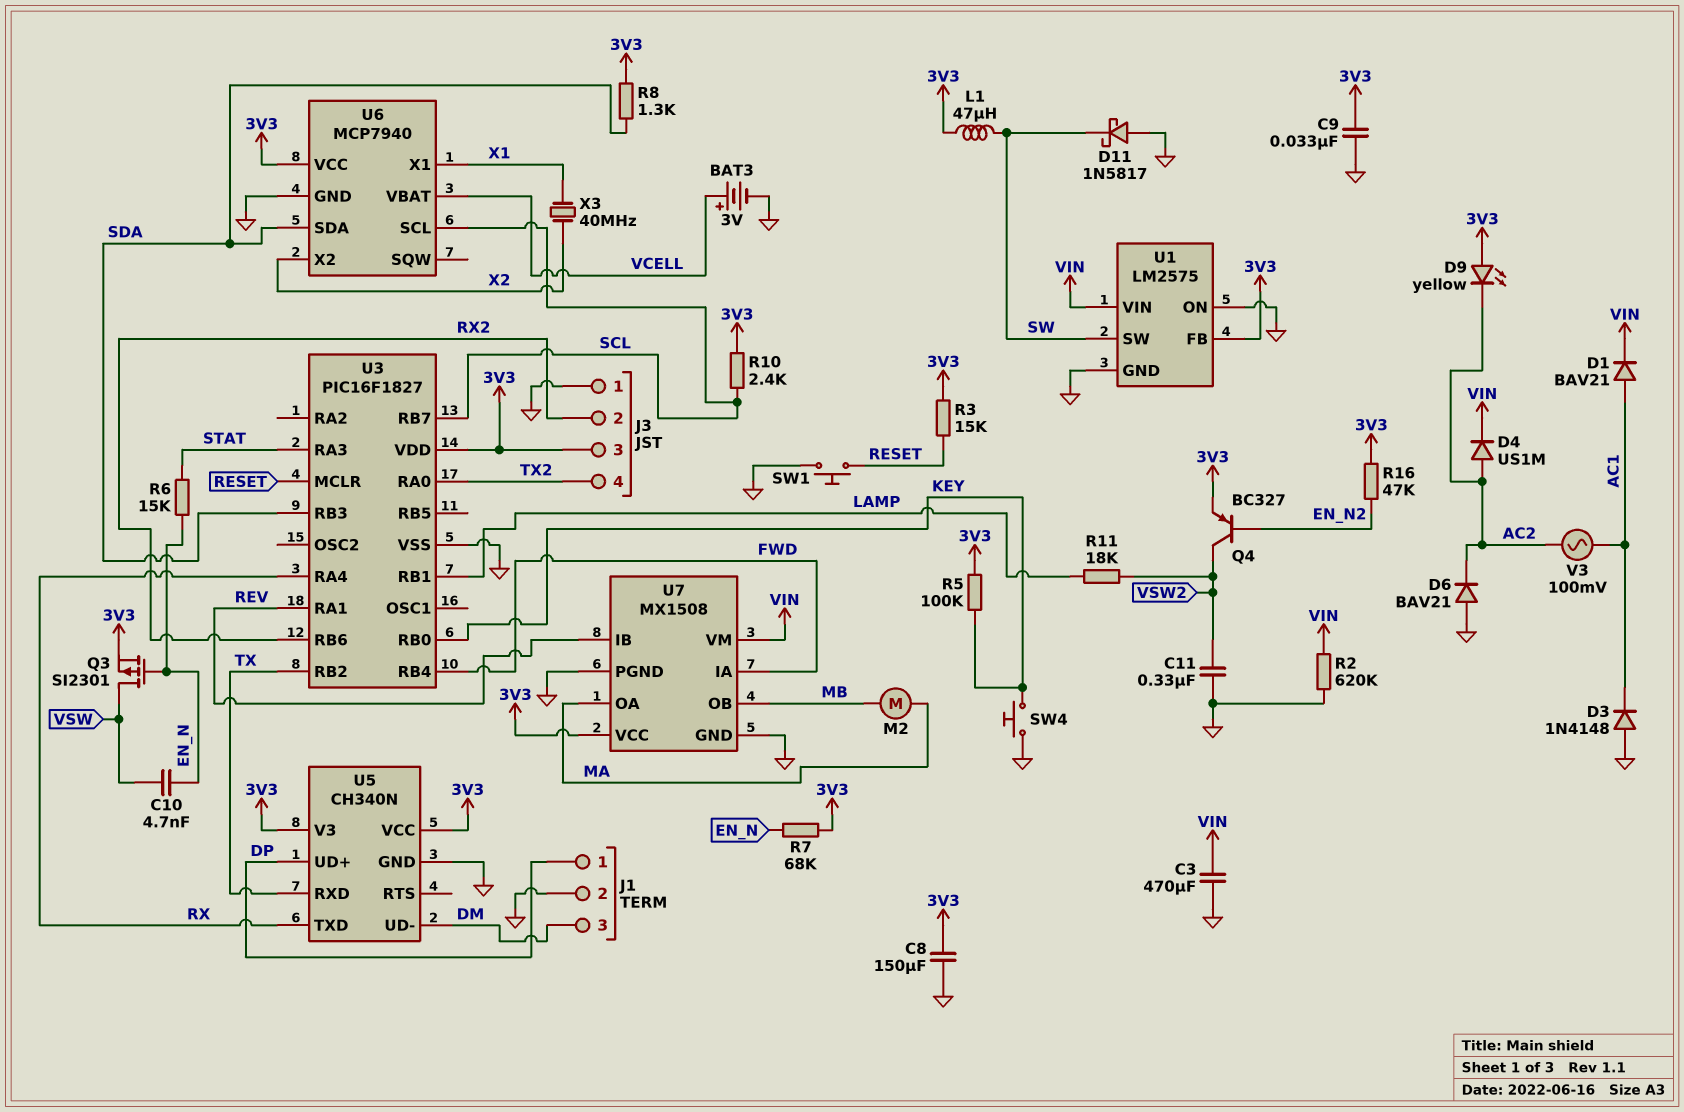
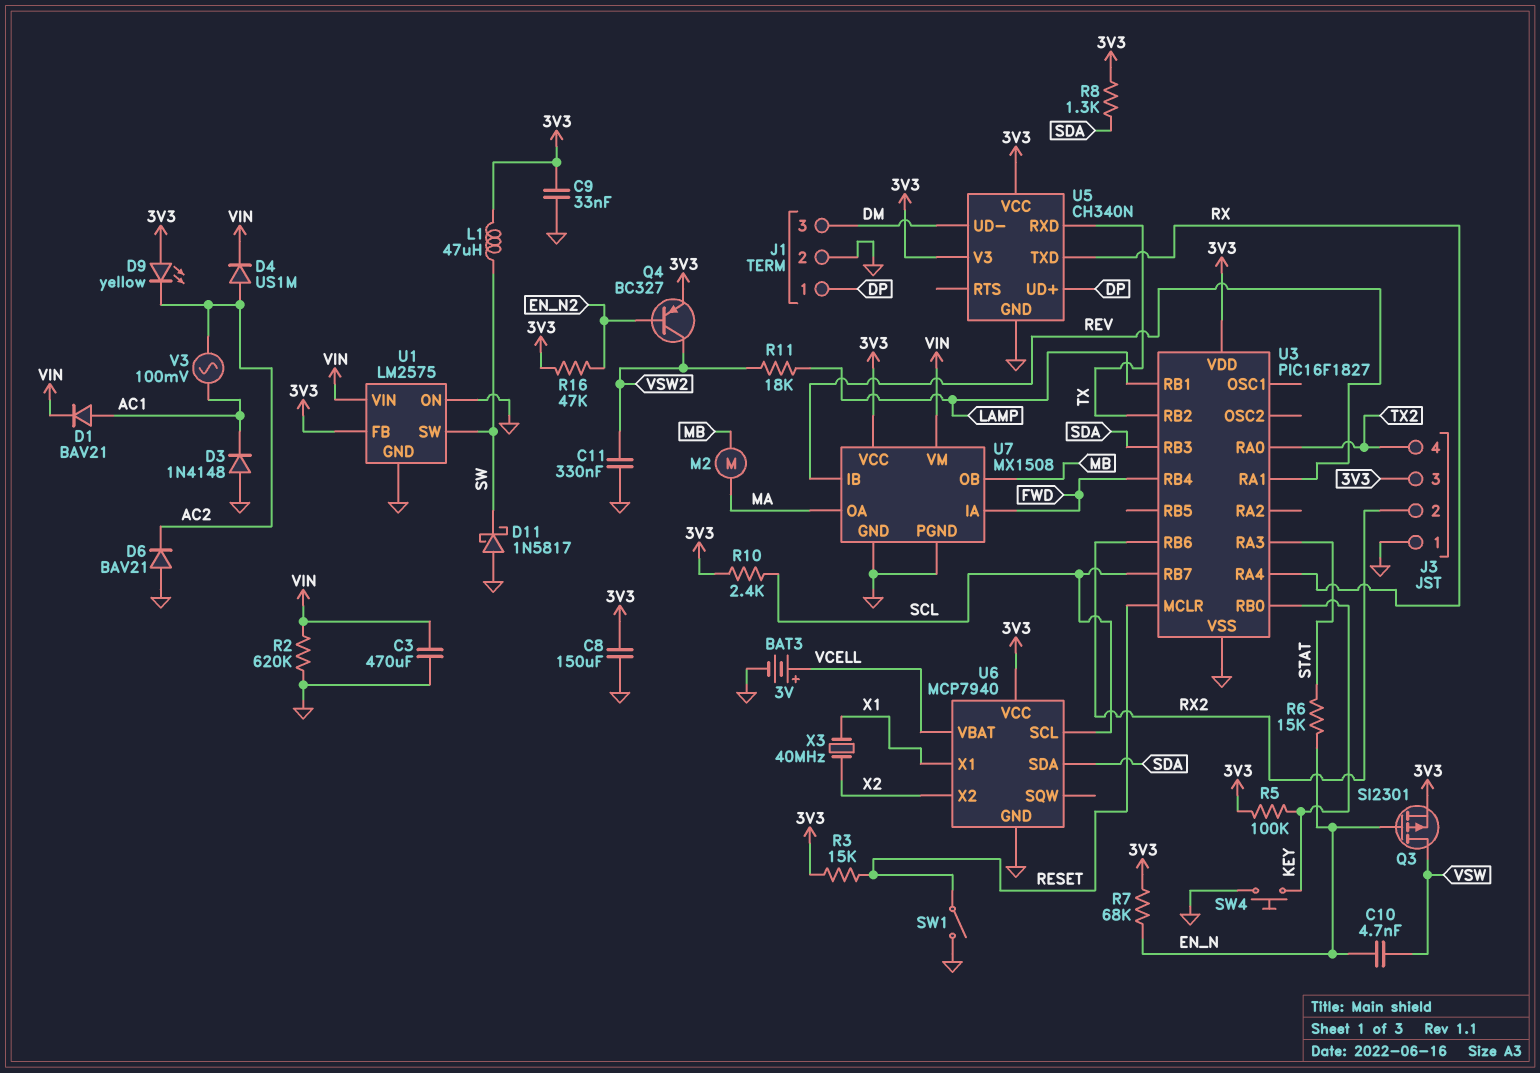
SW1: button (GND, RESET) -> switch (GND, RESET)

